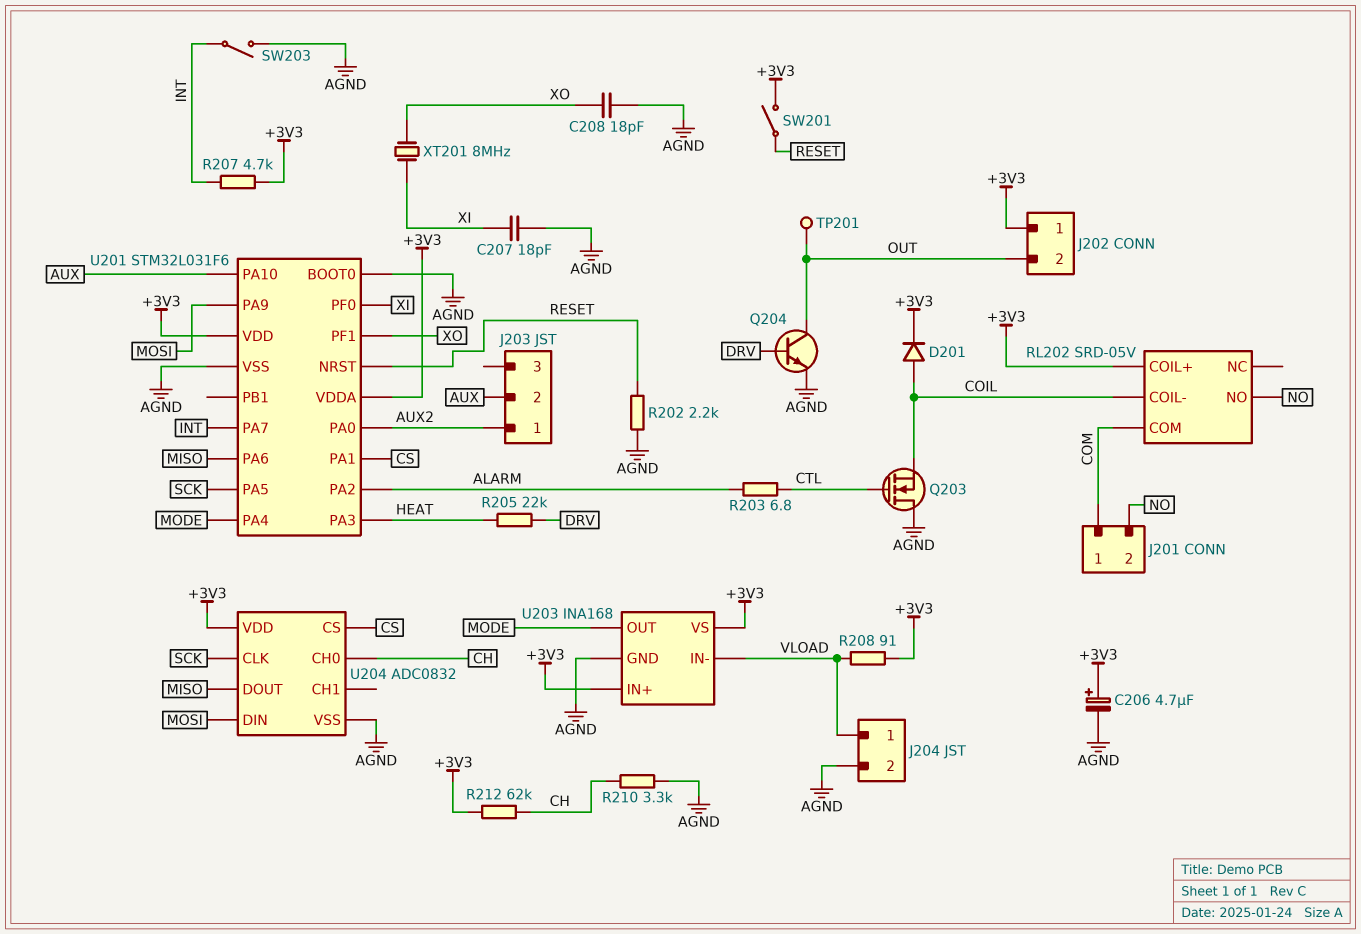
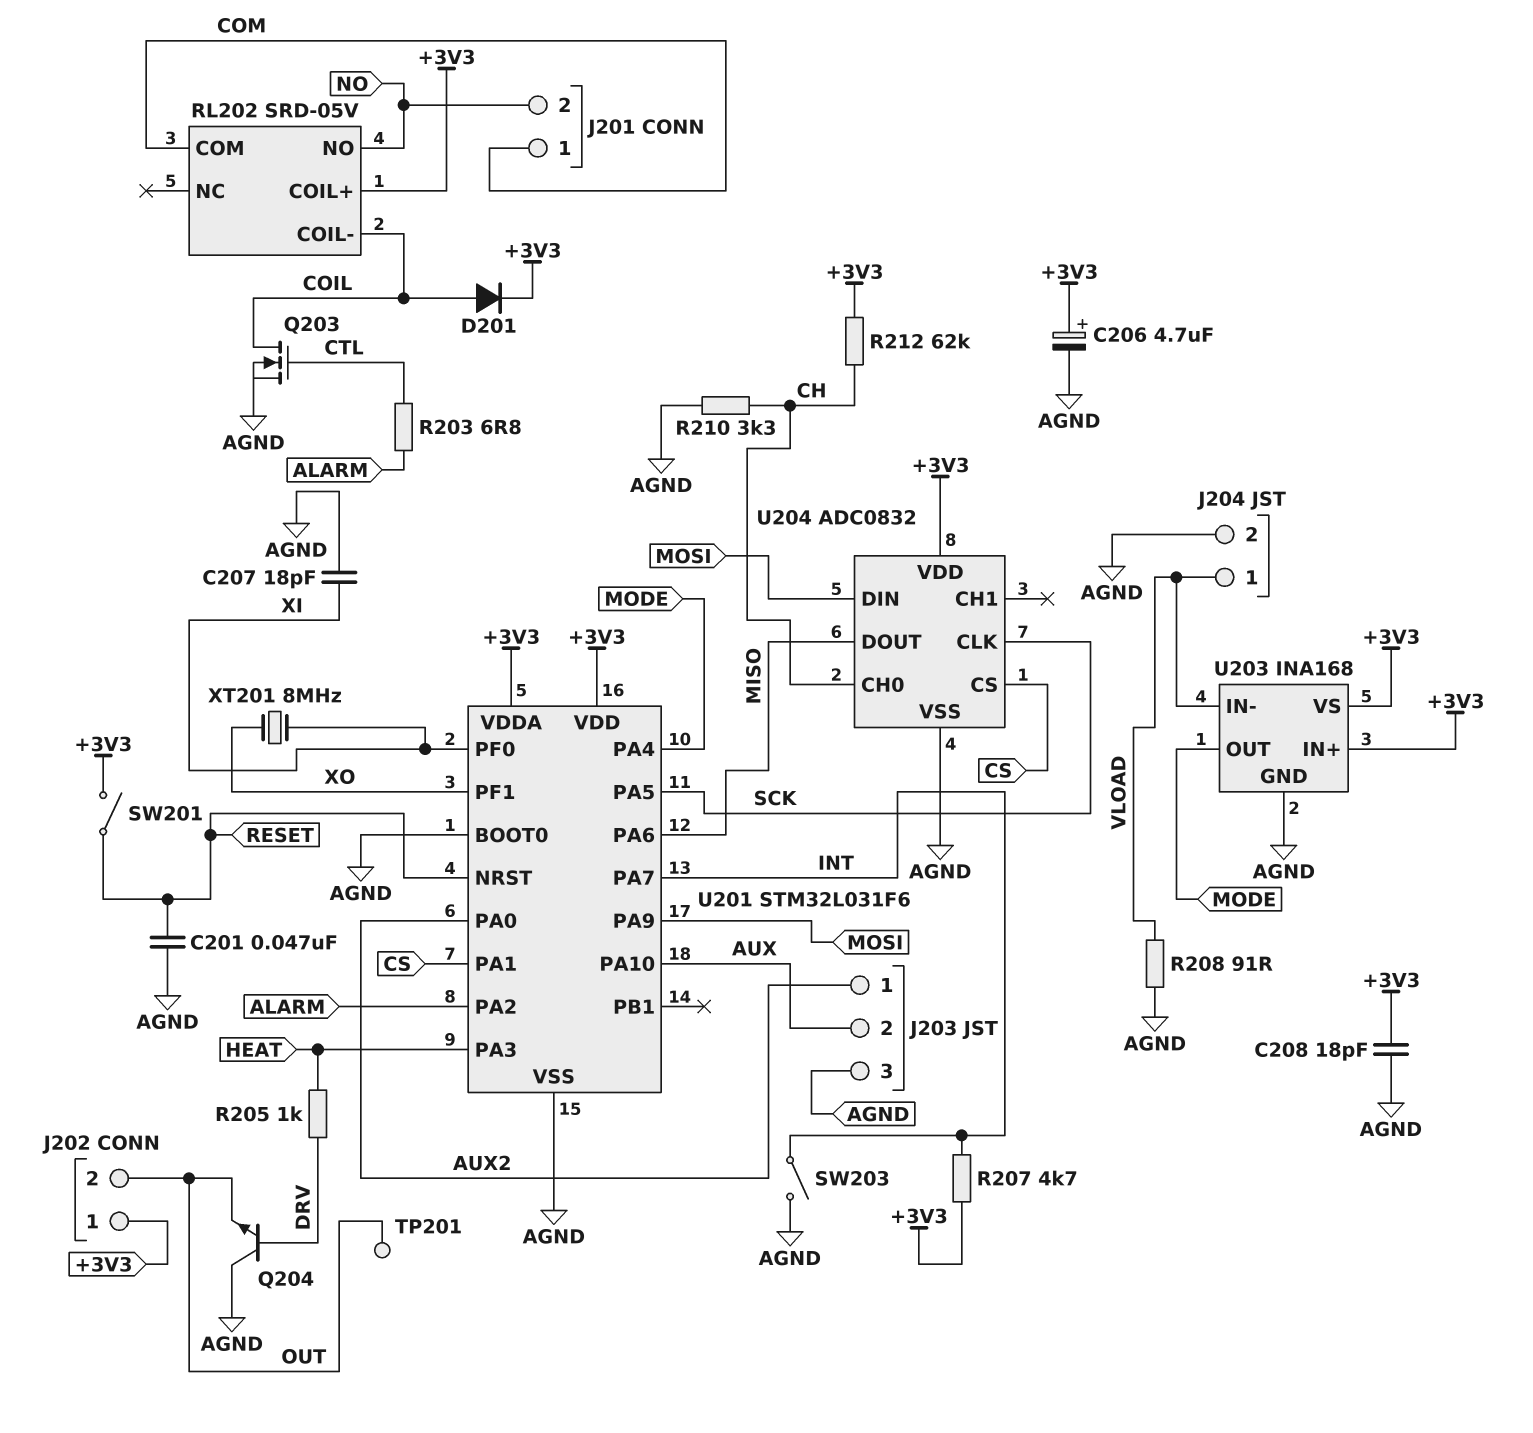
C201: none -> 47nF (AGND, RESET)
C208: 18pF (AGND, XO) -> 18pF (+3V3, AGND)
J203 pin 3: none -> AGND
Q203: NMOS (G CTL, D AGND, S COIL) -> NMOS (G CTL, D COIL, S AGND)
Q204: NPN (B DRV, C OUT, E AGND) -> NPN (B DRV, C AGND, E OUT)
R202: 2.2k (AGND, RESET) -> none
R205: 22k (DRV, HEAT) -> 1k (DRV, HEAT)
R208: 91 (+3V3, VLOAD) -> 91 (AGND, VLOAD)

